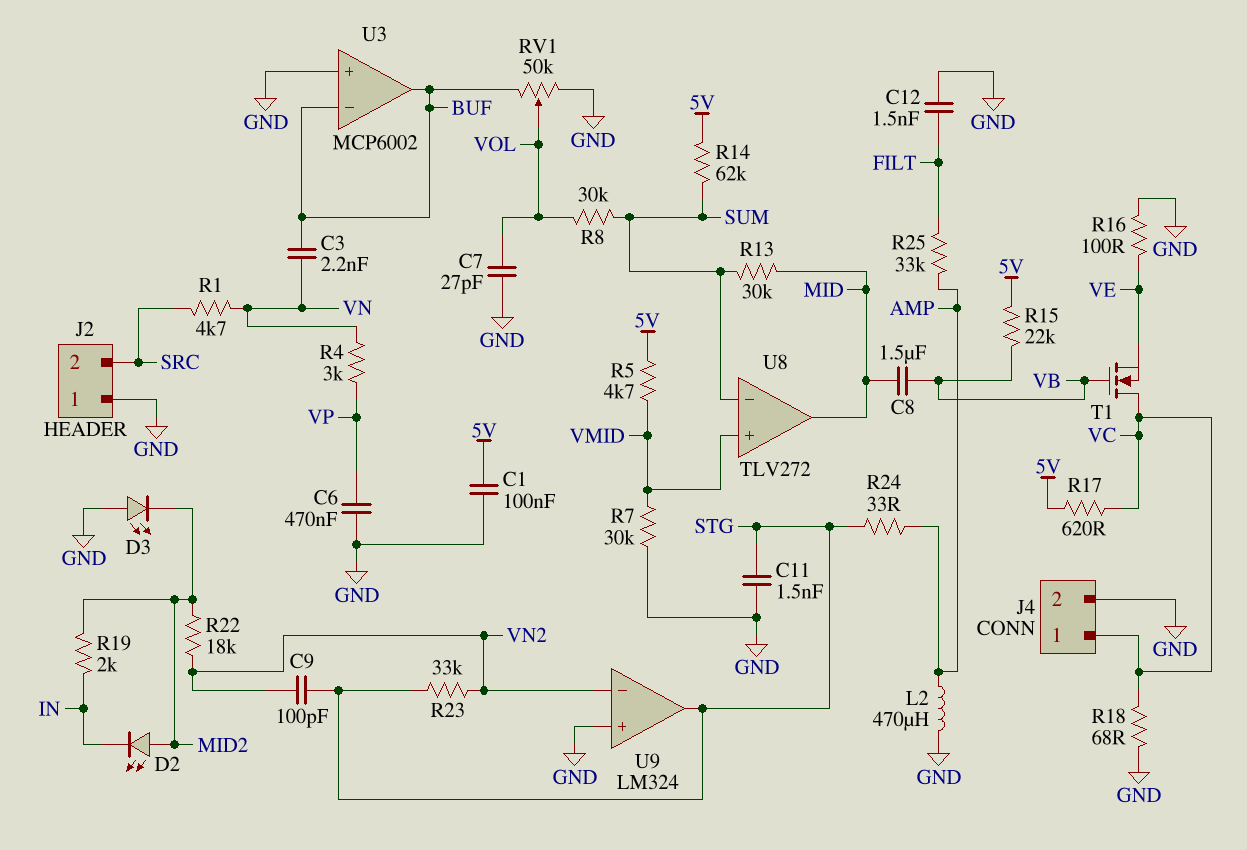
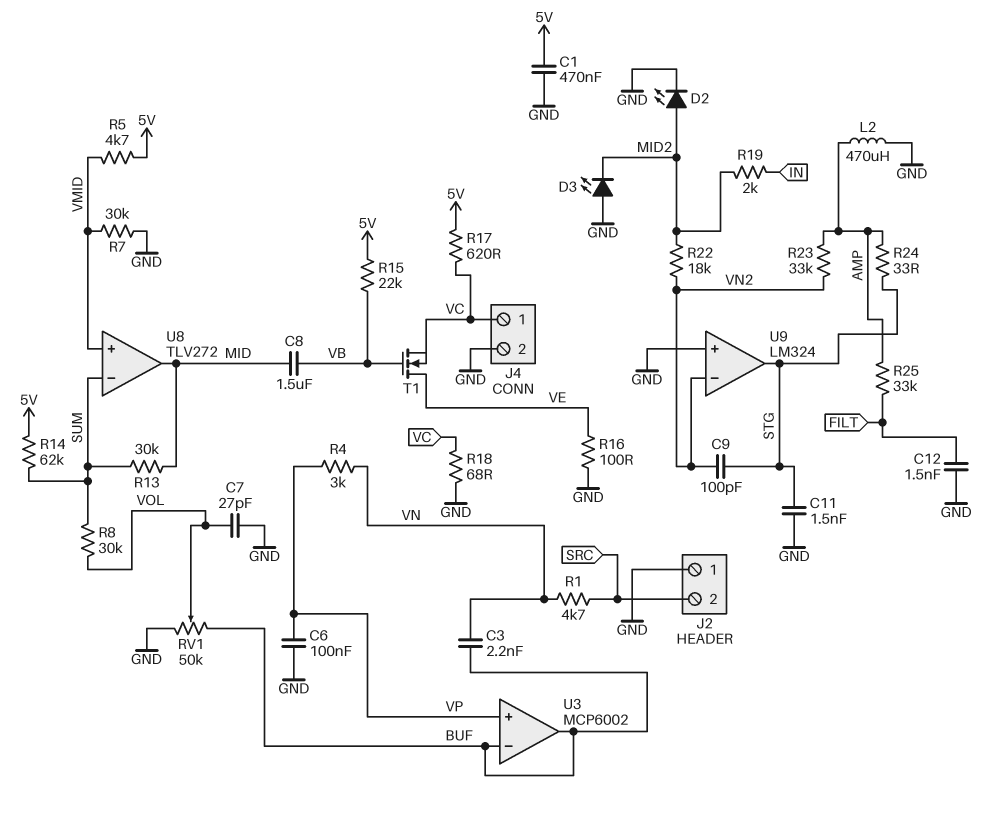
C1: 100nF (5V, GND) -> 470nF (5V, GND)
C6: 470nF (GND, VP) -> 100nF (GND, VP)
D2: LED (A MID2, K IN) -> LED (A MID2, K GND)
R23: 33k (STG, VN2) -> 33k (AMP, VN2)
T1: NMOS (G VB, D VC, S VE) -> NMOS (G VB, D VE, S VC)
U3 pin in+: GND -> VP

